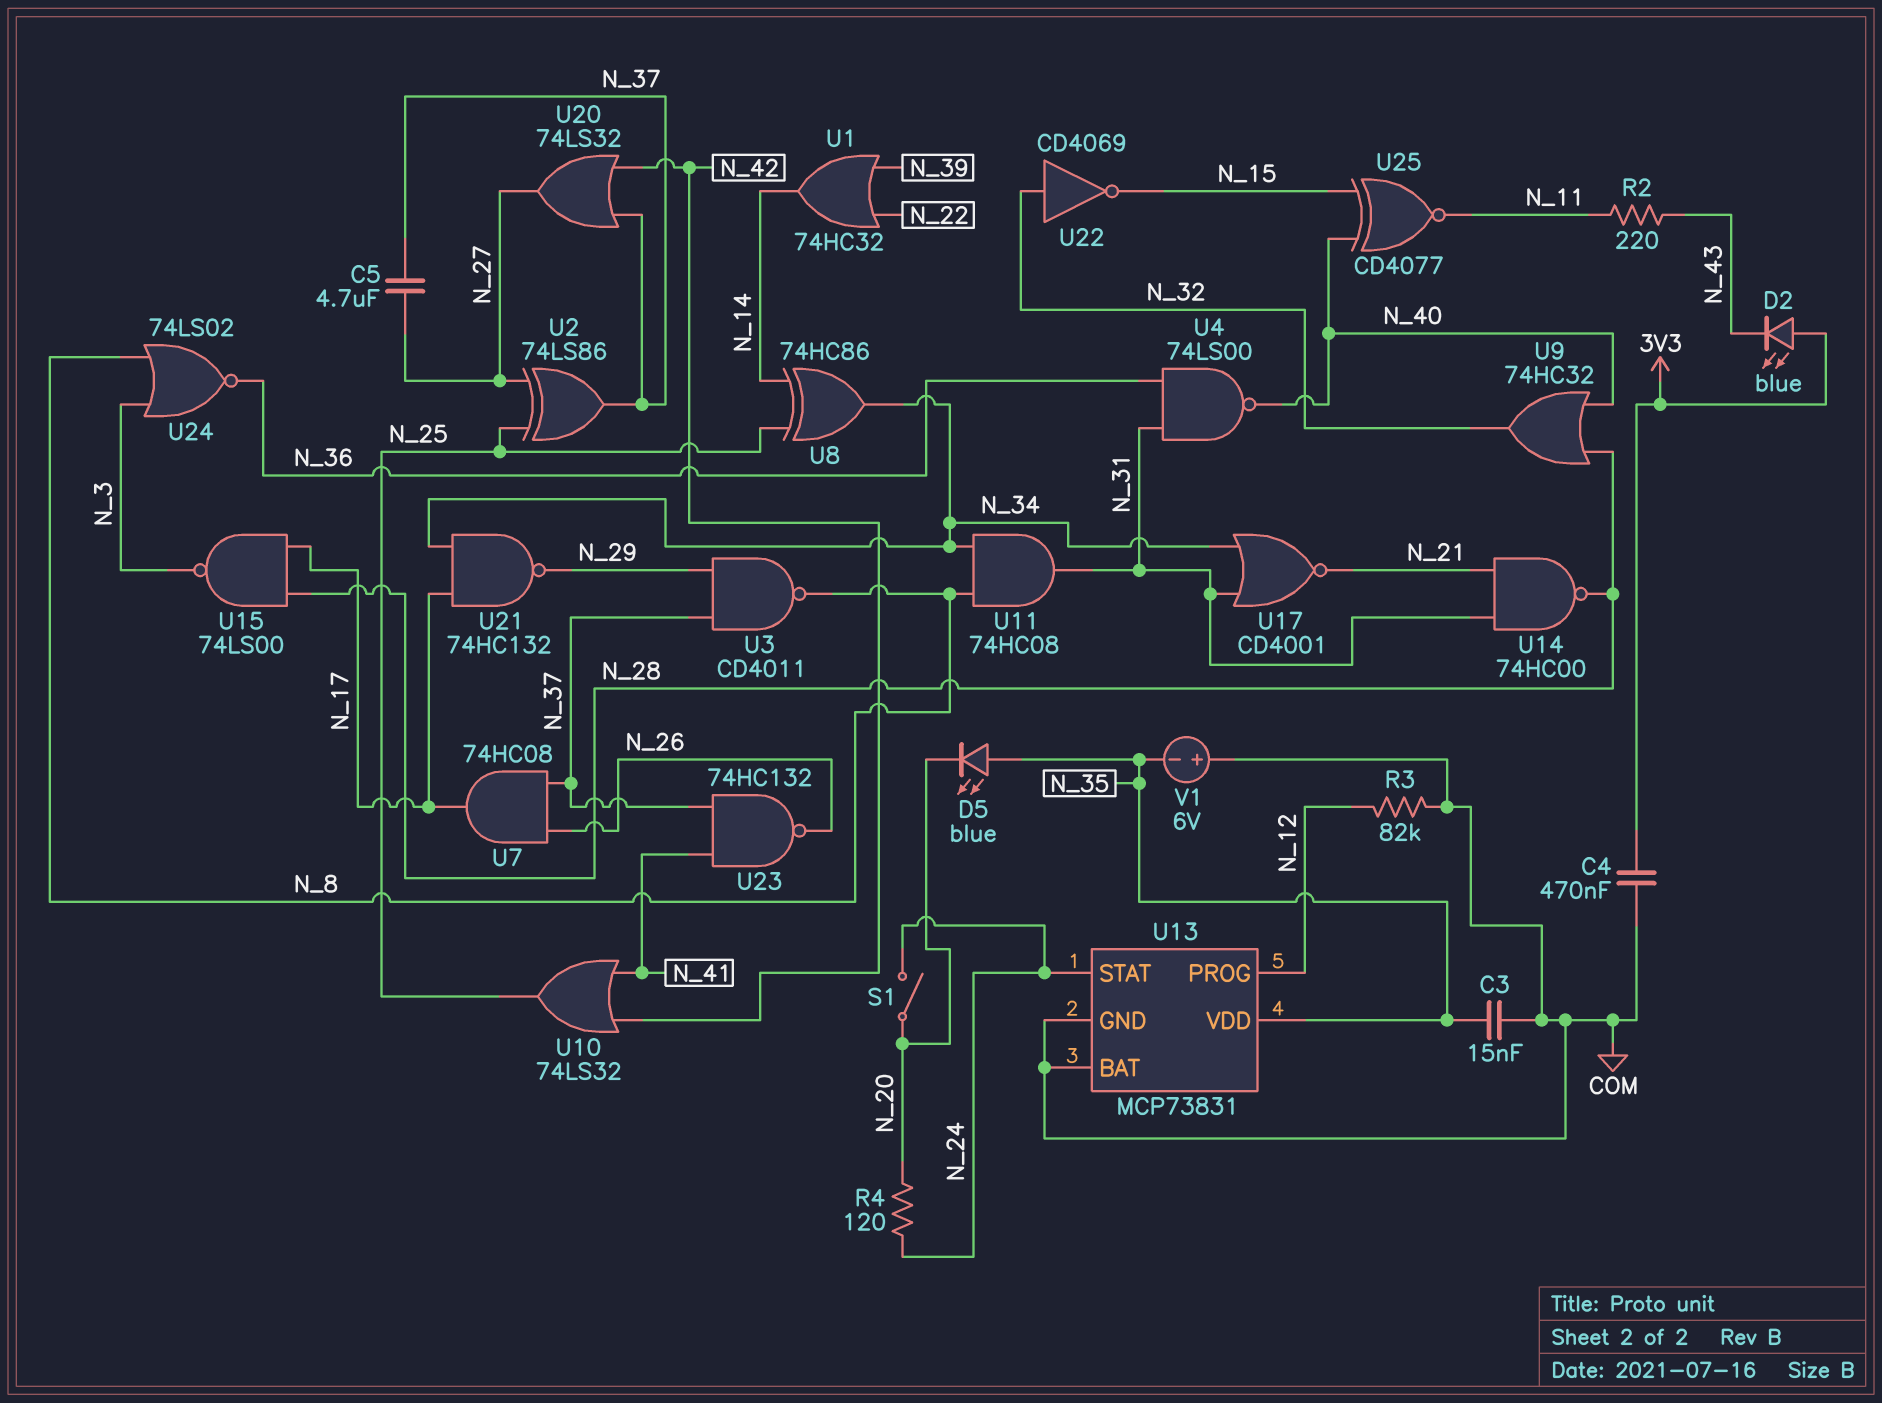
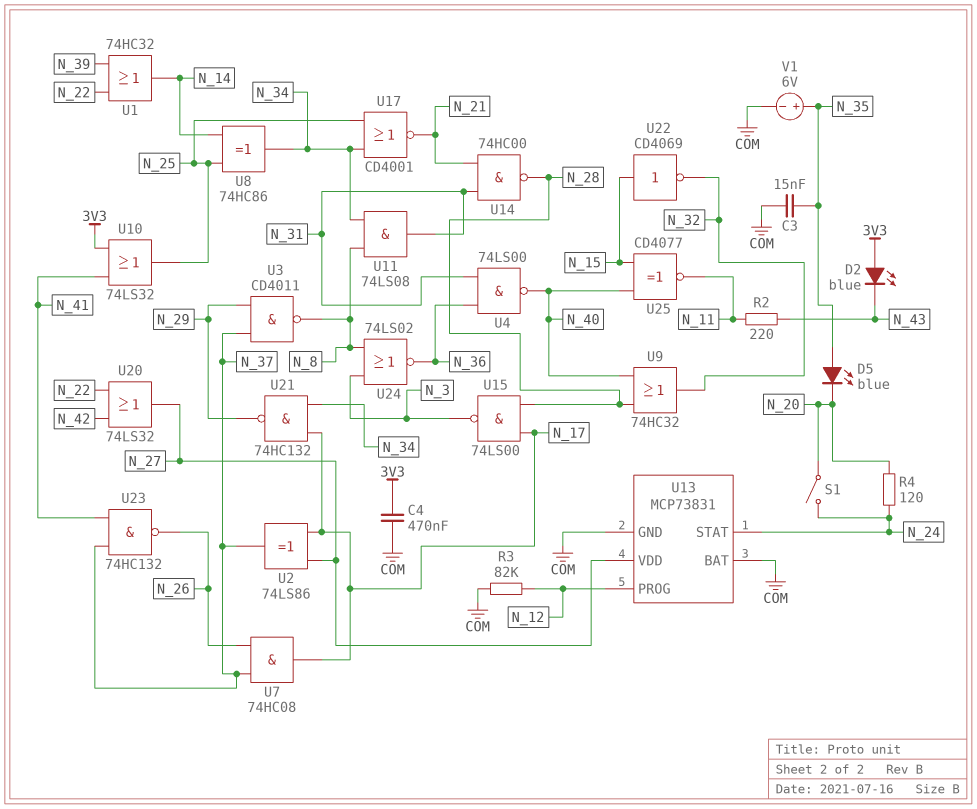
C5: 4.7uF (N_27, N_37) -> none
U2: XOR 74LS86 (in N_25, in N_27, out N_37) -> XOR 74LS86 (in N_17, in N_27, out N_37)
U10: OR 74LS32 (in N_41, in N_42, out N_25) -> OR 74LS32 (in 3V3, in N_41, out N_25)
U11: AND 74HC08 (in N_8, in N_34, out N_31) -> AND 74LS08 (in N_8, in N_34, out N_31)
U13 pin VDD: N_35 -> N_27
U17: NOR CD4001 (in N_31, in N_34, out N_21) -> NOR CD4001 (in N_25, in N_34, out N_21)
U20: OR 74LS32 (in N_37, in N_42, out N_27) -> OR 74LS32 (in N_22, in N_42, out N_27)
U22: NOT CD4069 (in N_32, out N_15) -> NOT CD4069 (in N_15, out N_32)
V1: 6V (plus COM, minus N_35) -> 6V (plus N_35, minus COM)

